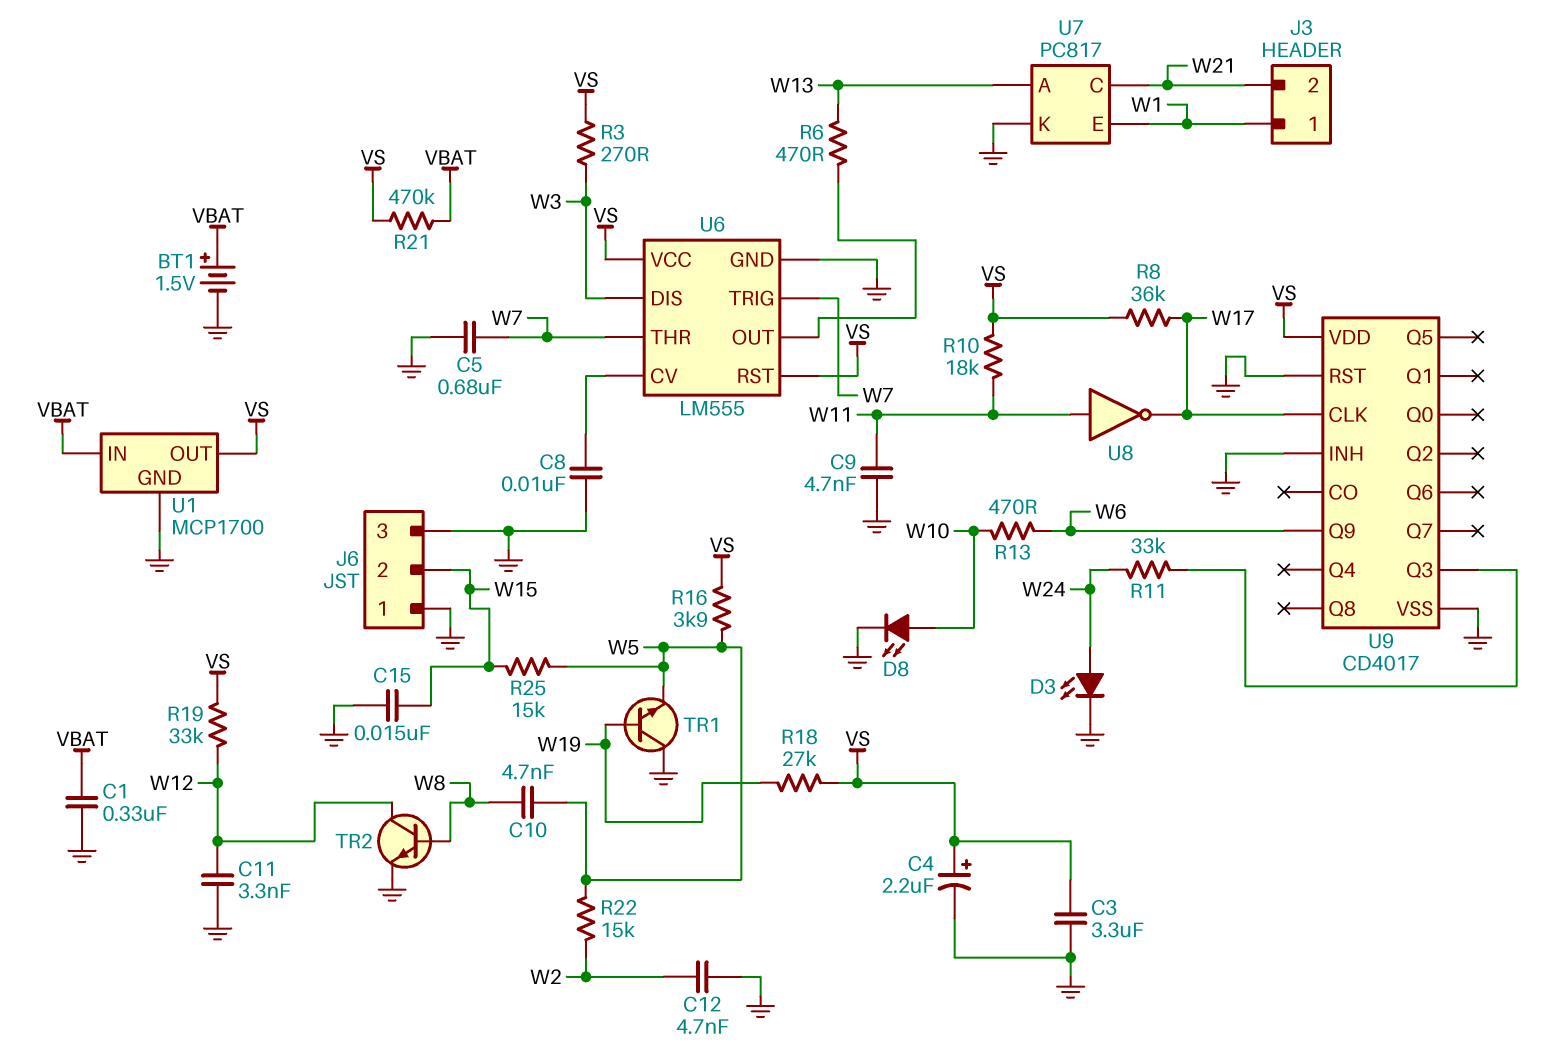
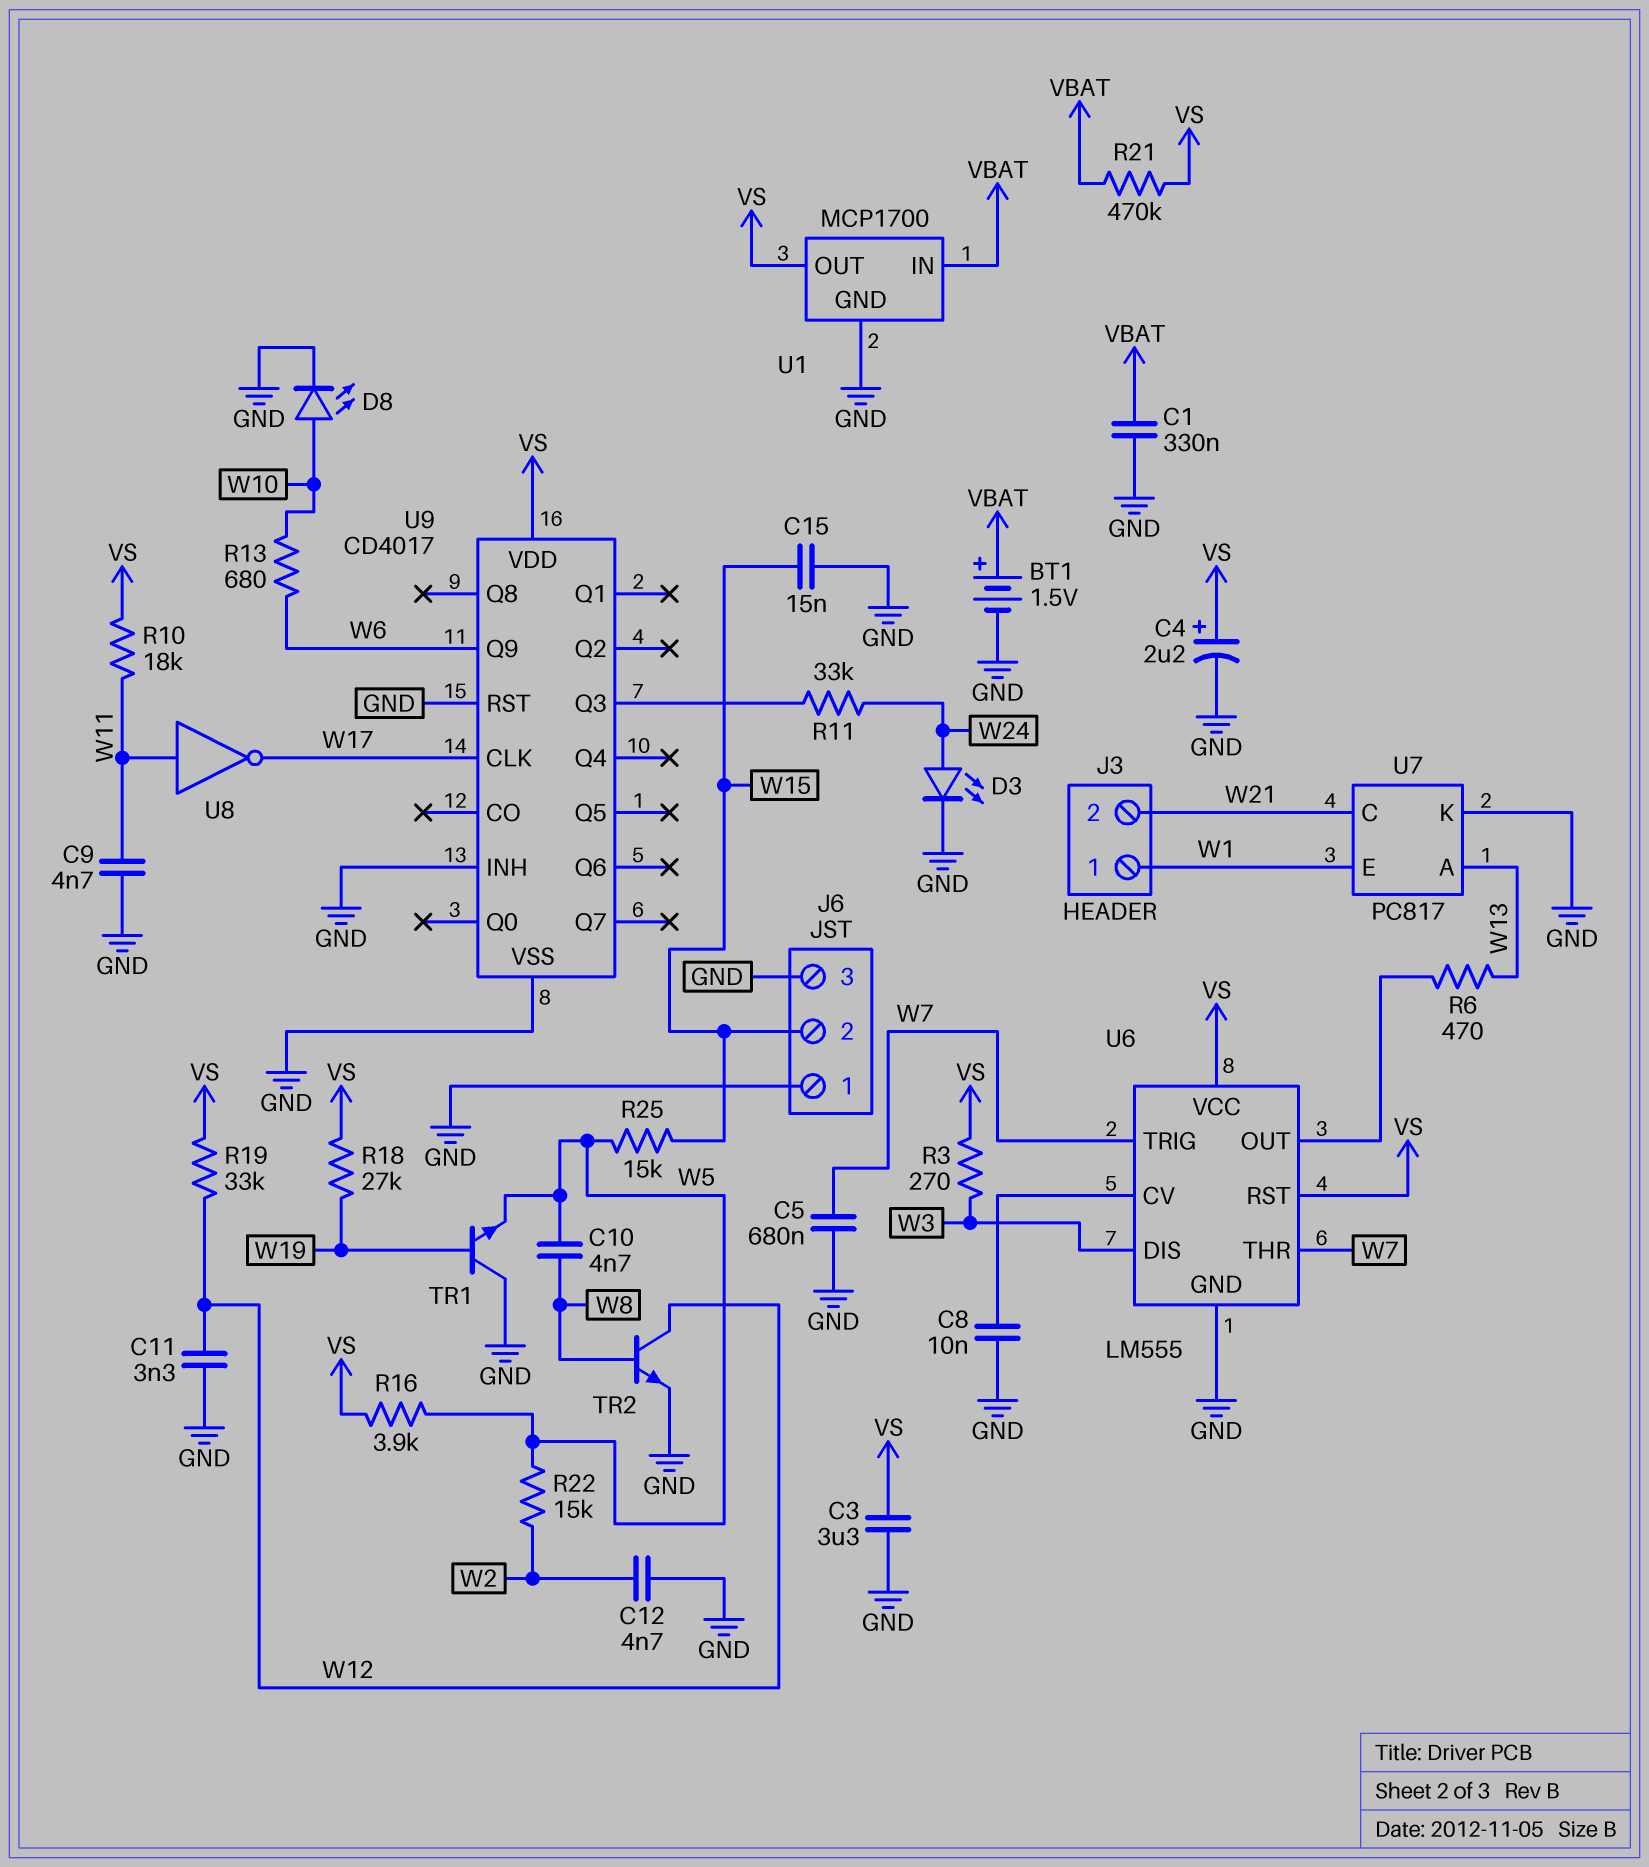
R8: 36k (VS, W17) -> none
R13: 470 (W6, W10) -> 680 (W6, W10)

